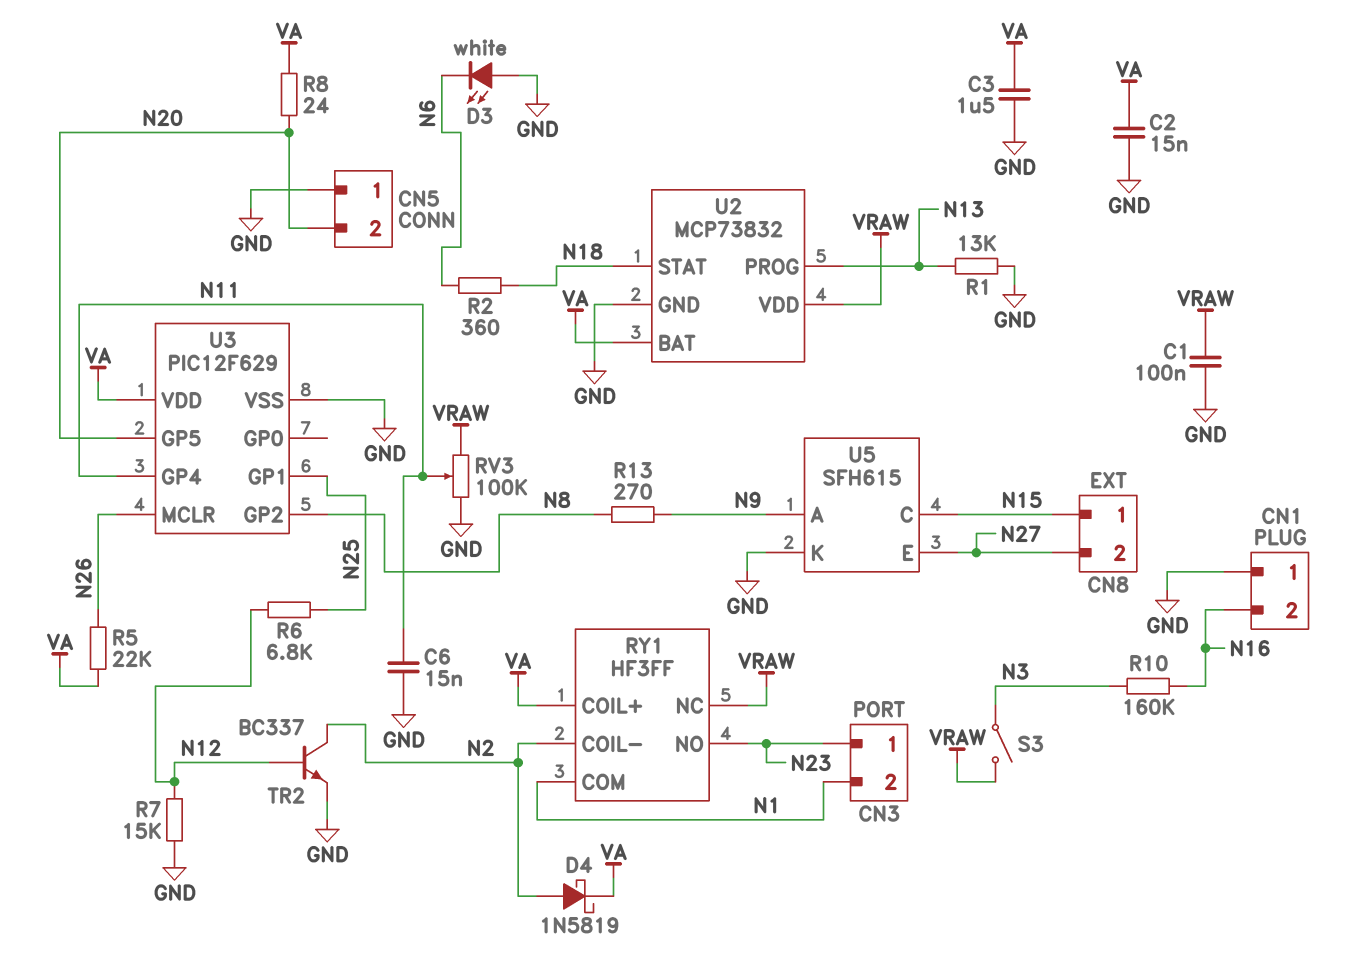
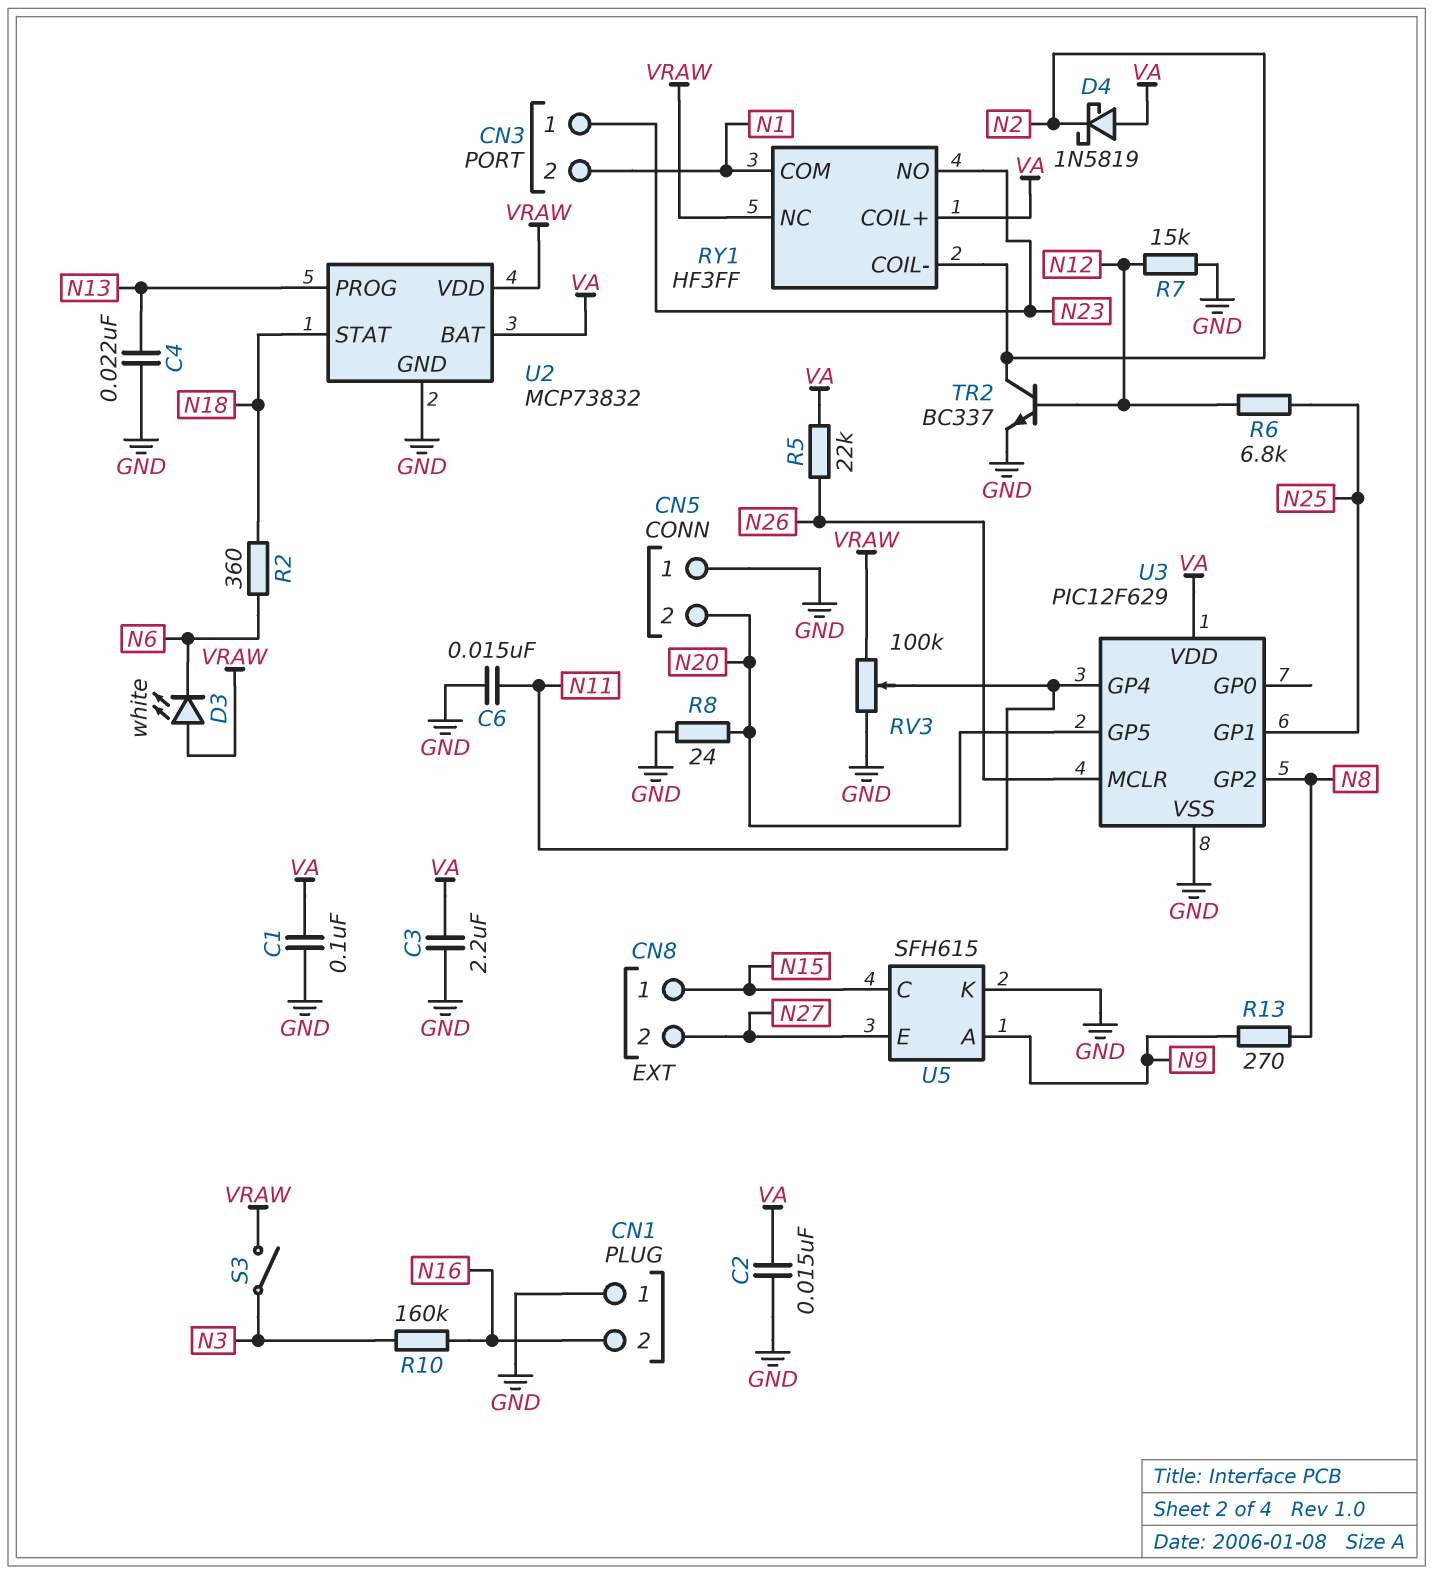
C1: 100nF (GND, VRAW) -> 100nF (GND, VA)
C3: 1.5uF (GND, VA) -> 2.2uF (GND, VA)
C4: none -> 22nF (GND, N13)
D3: LED white (A GND, K N6) -> LED white (A VRAW, K N6)
D4: schottky 1N5819 (A N2, K VA) -> schottky 1N5819 (A VA, K N2)
R1: 13k (GND, N13) -> none
R8: 24 (N20, VA) -> 24 (GND, N20)

